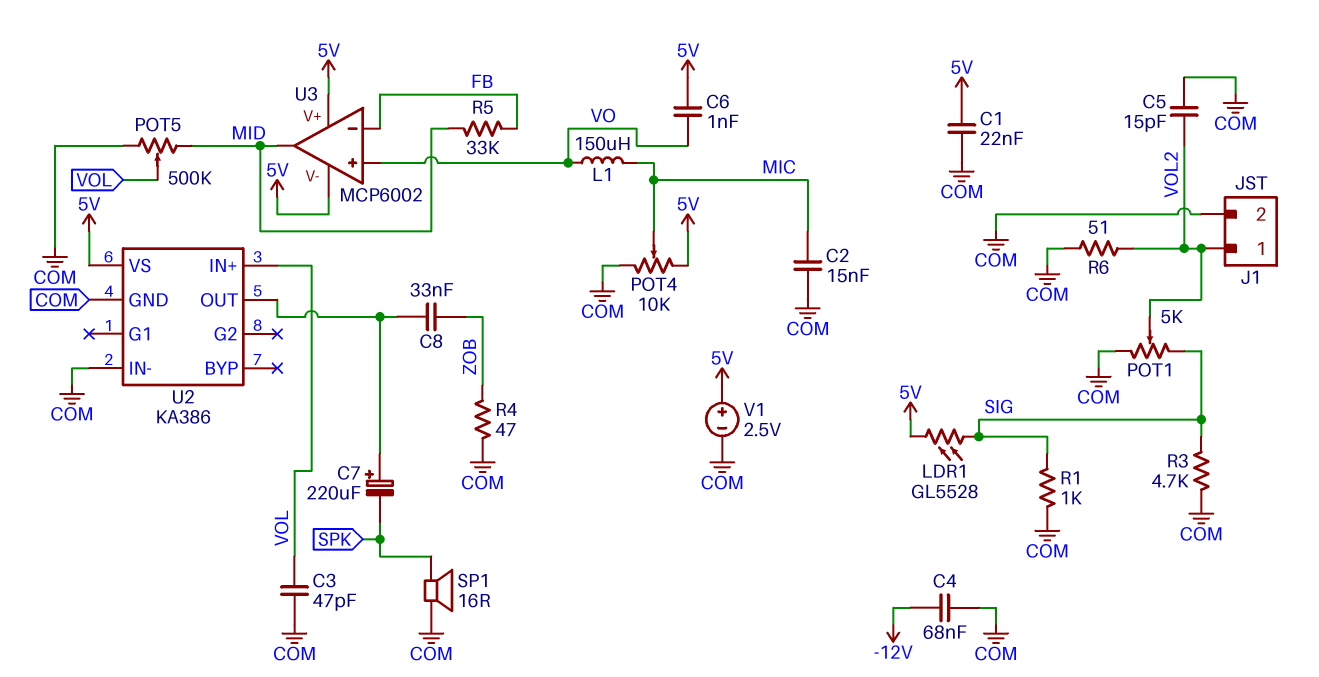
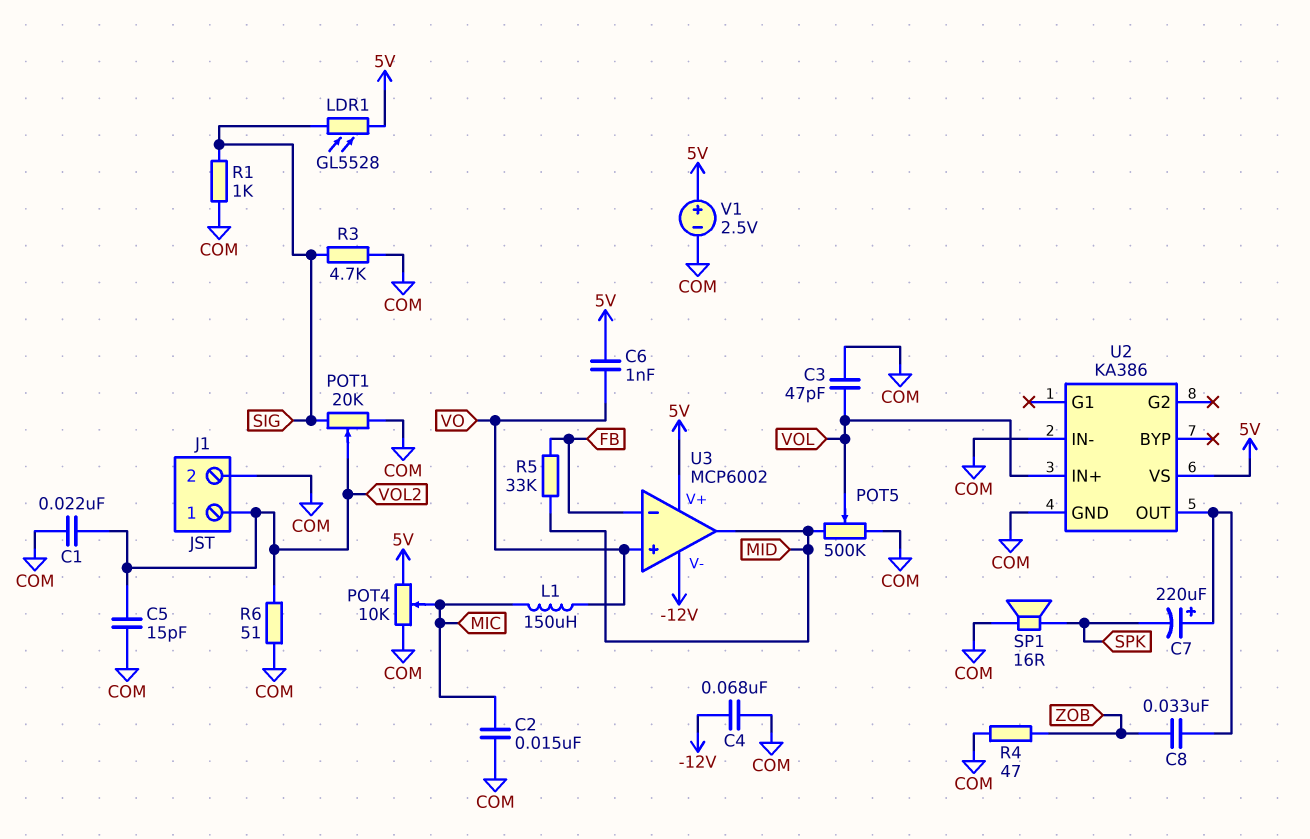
C1: 22nF (5V, COM) -> 22nF (COM, VOL2)
POT1: 5k (COM, SIG, wiper VOL2) -> 20k (COM, SIG, wiper VOL2)
U3 pin V-: 5V -> -12V

